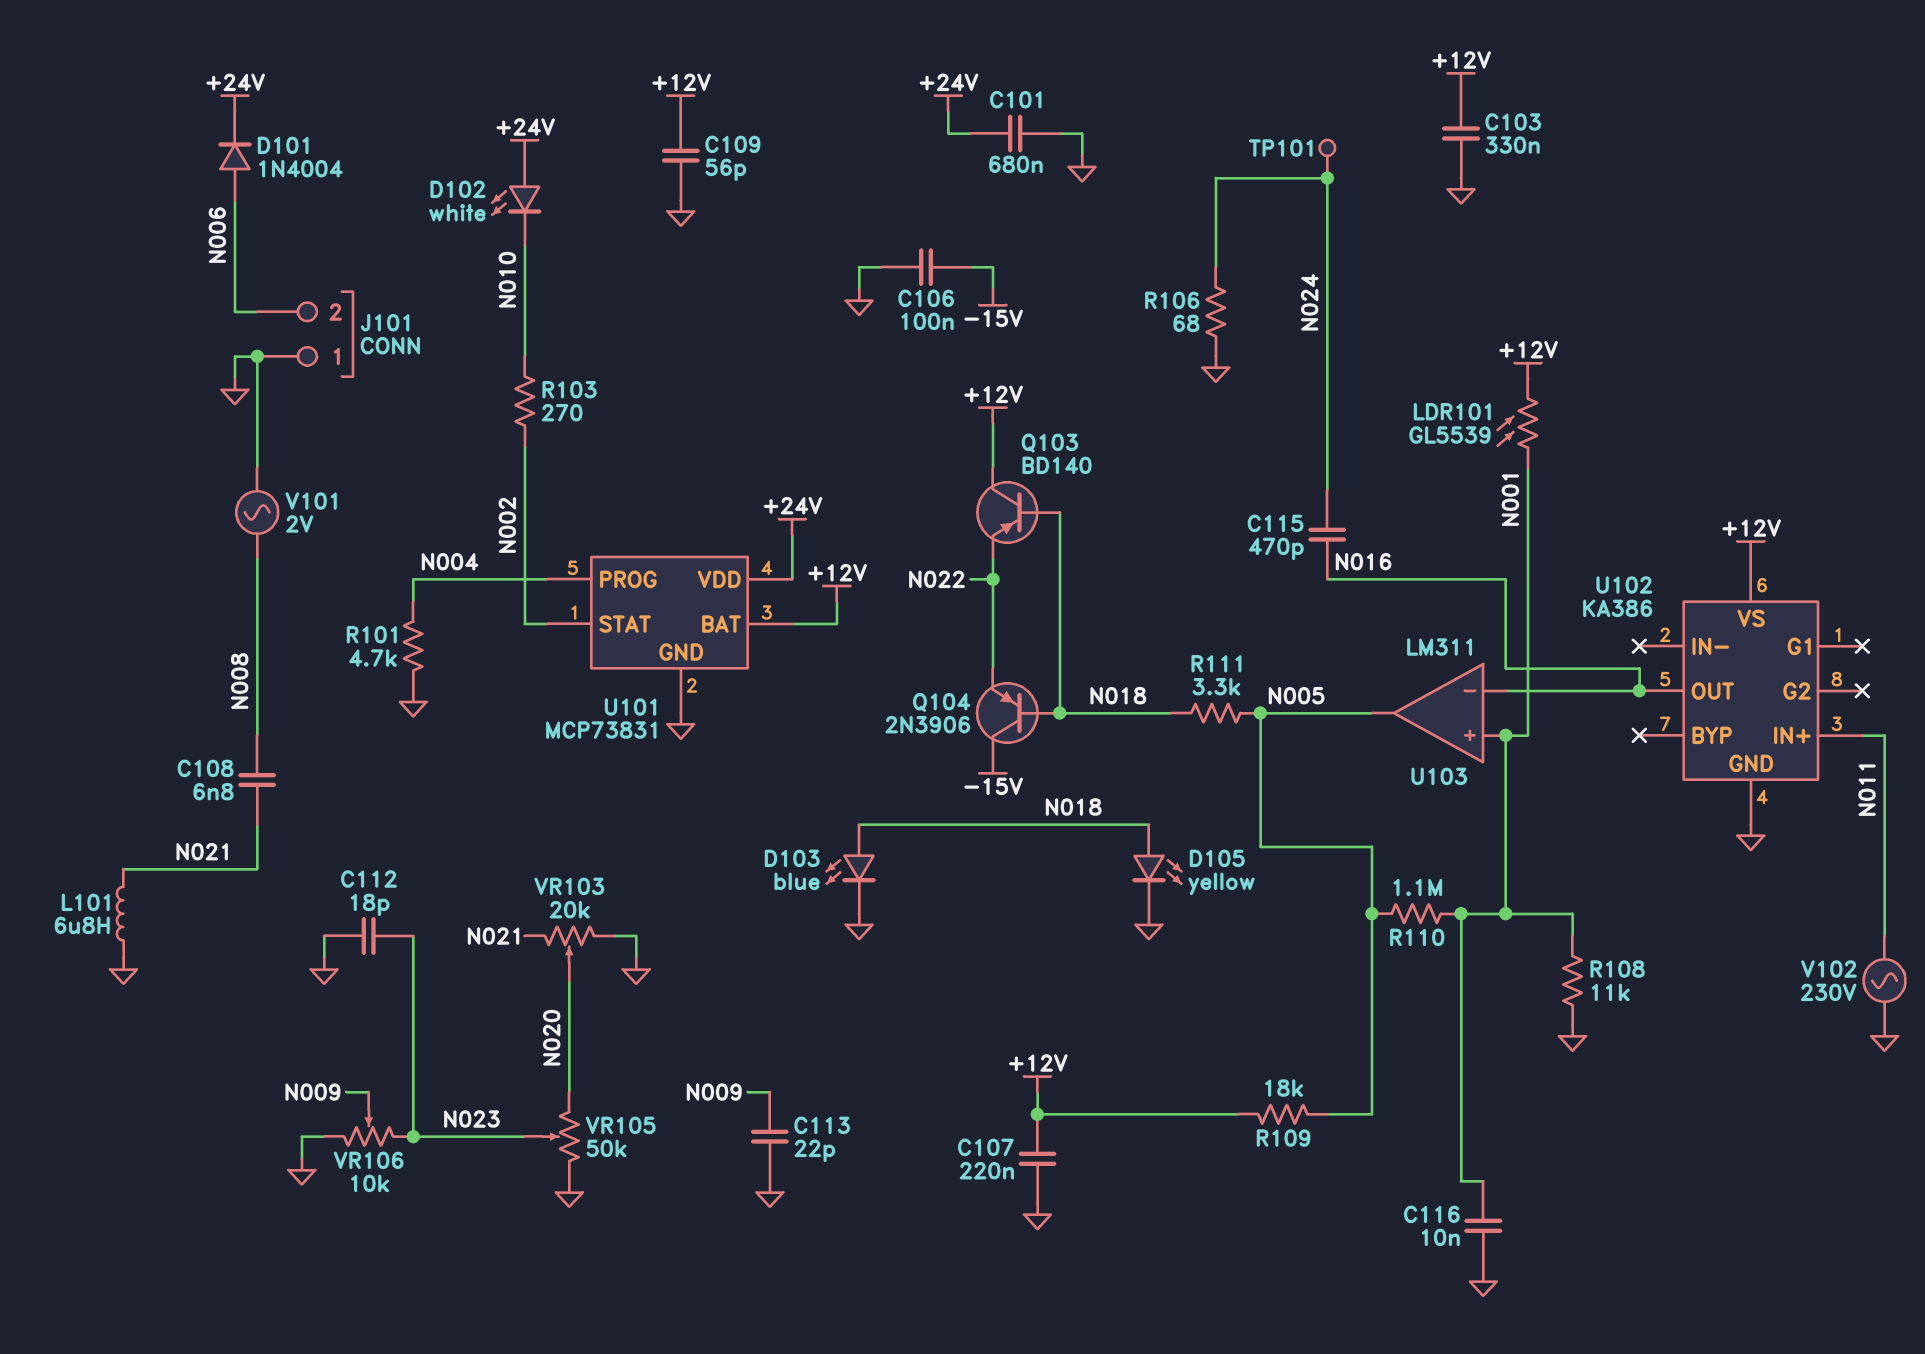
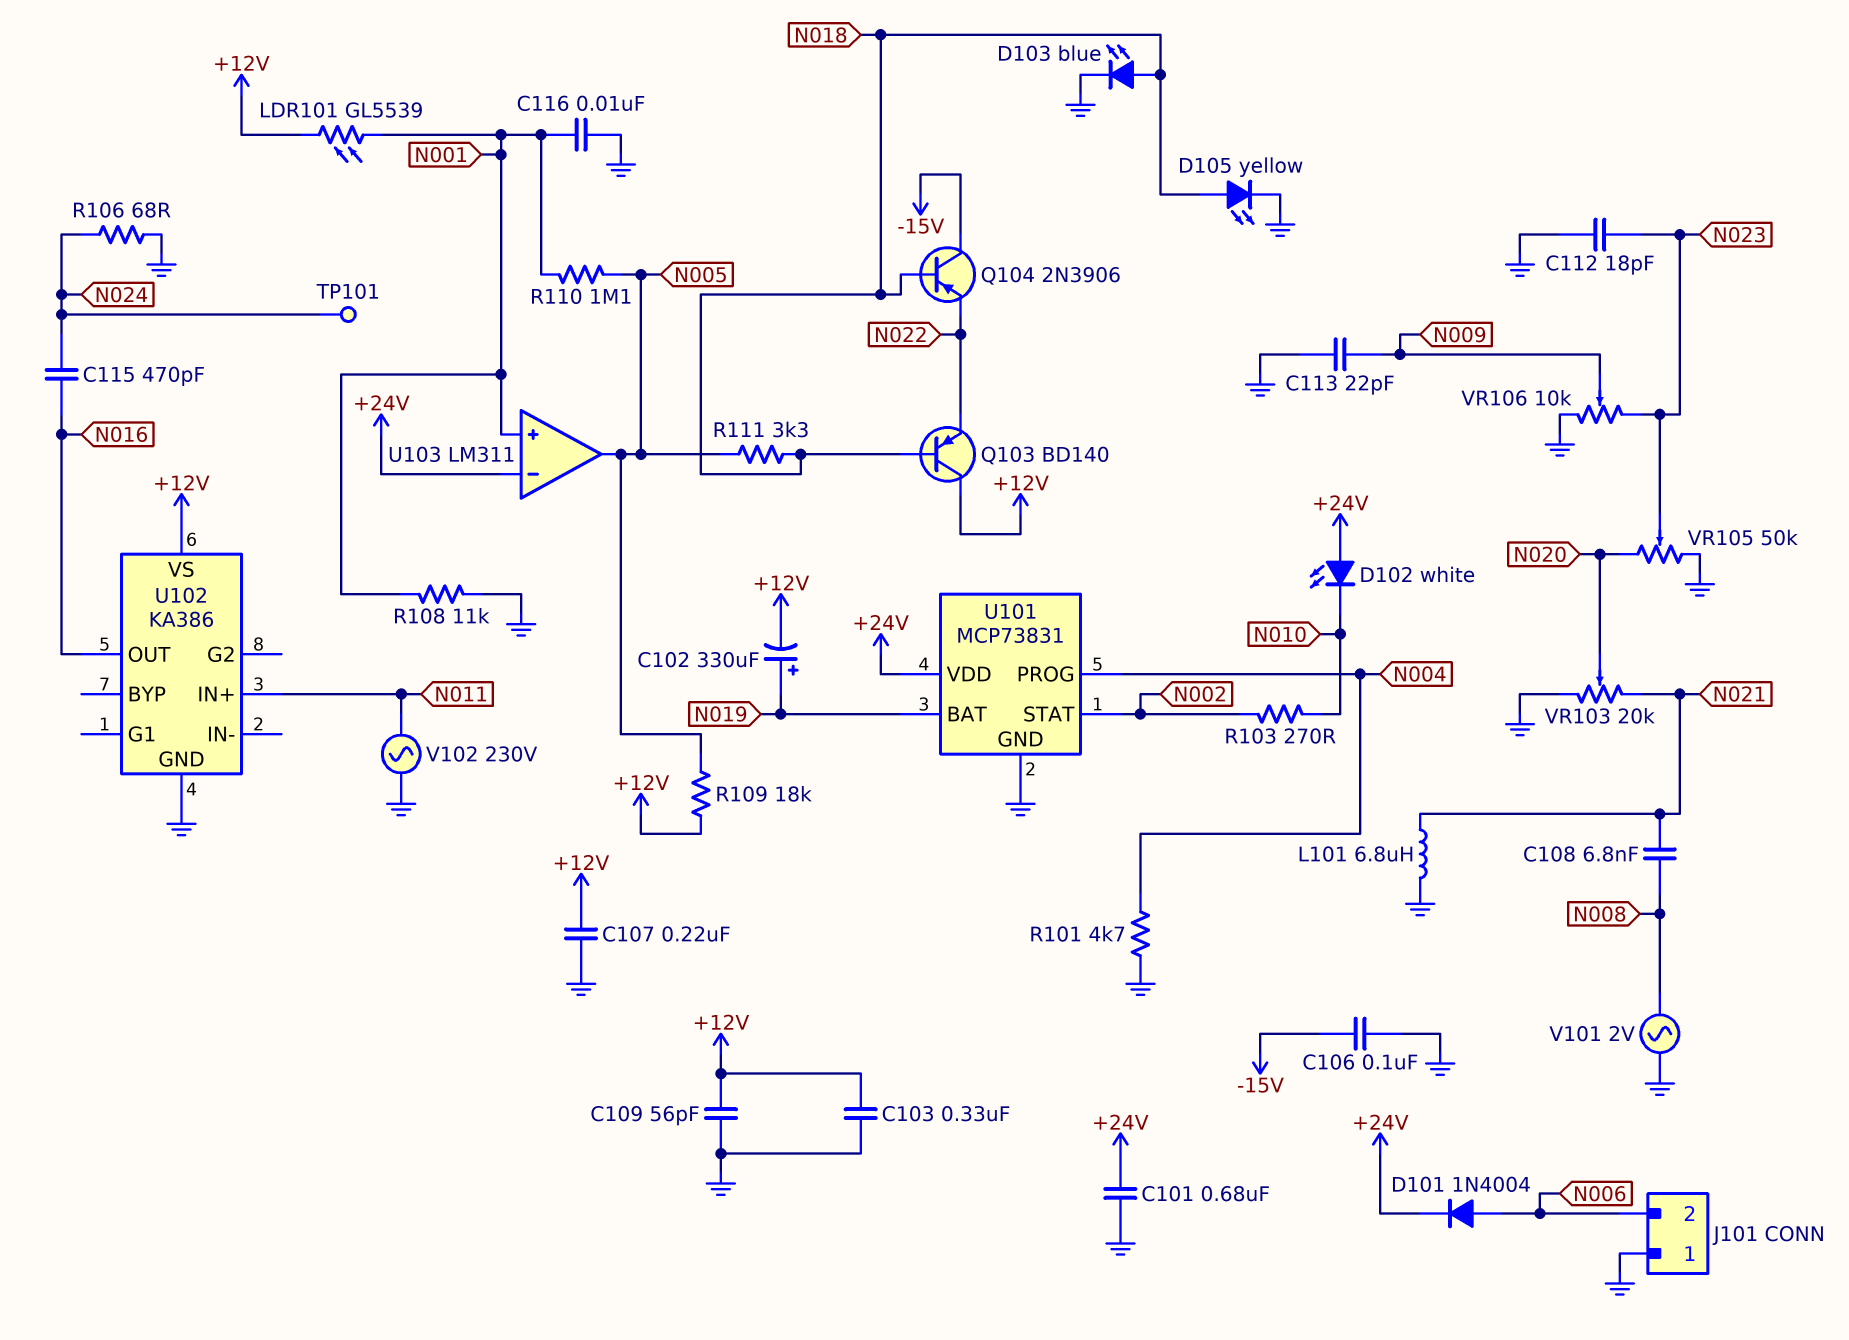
C102: none -> 330uF (plus N019, minus +12V)
U101 pin BAT: +12V -> N019
U103 pin in-: N016 -> +24V

